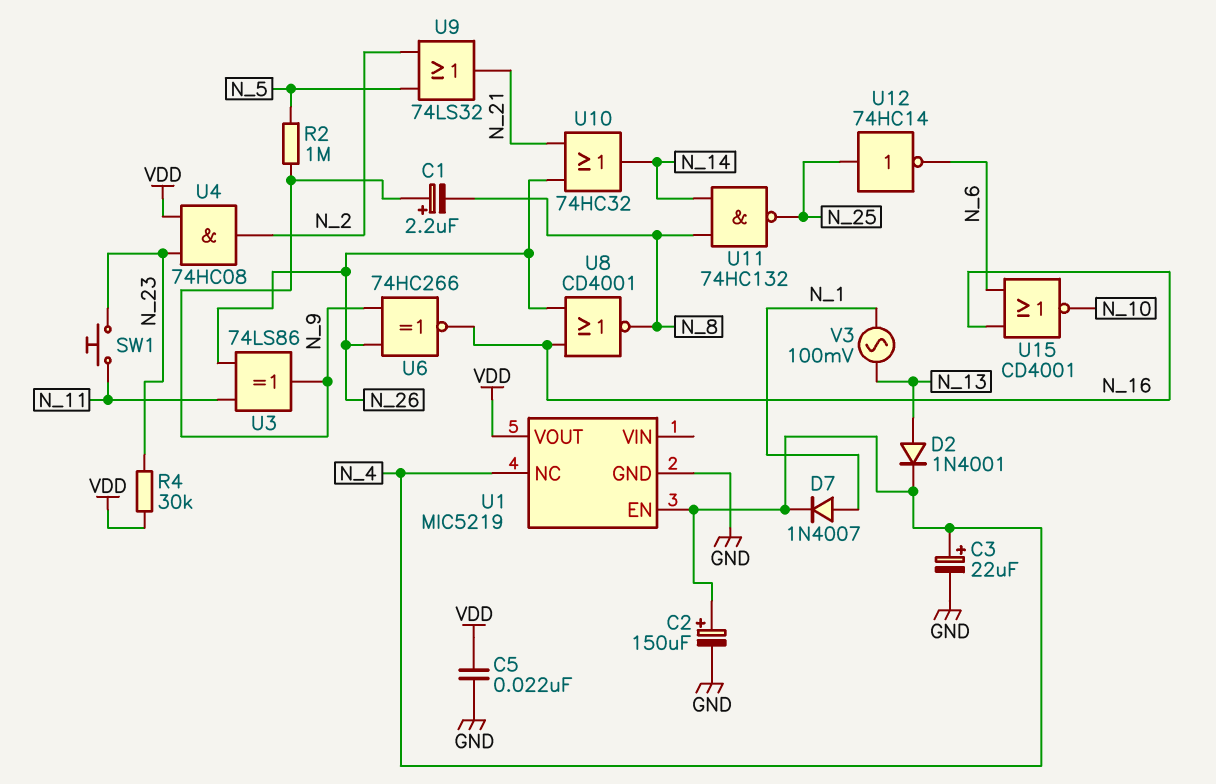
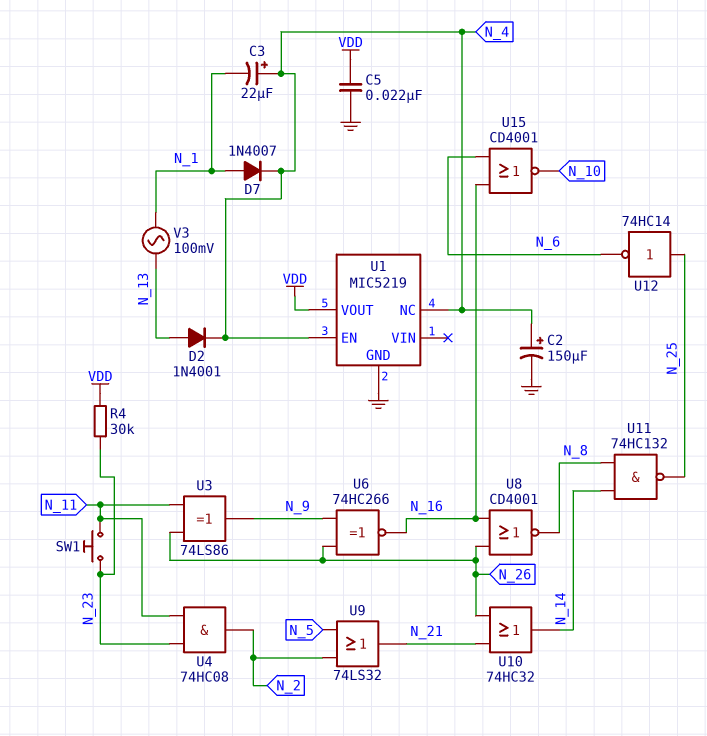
C1: 2.2uF (plus N_9, minus N_8) -> none
C3: 22uF (plus N_4, minus GND) -> 22uF (plus N_4, minus N_1)
R2: 1M (N_5, N_9) -> none
U4: AND 74HC08 (in N_23, in VDD, out N_2) -> AND 74HC08 (in N_11, in N_23, out N_2)

